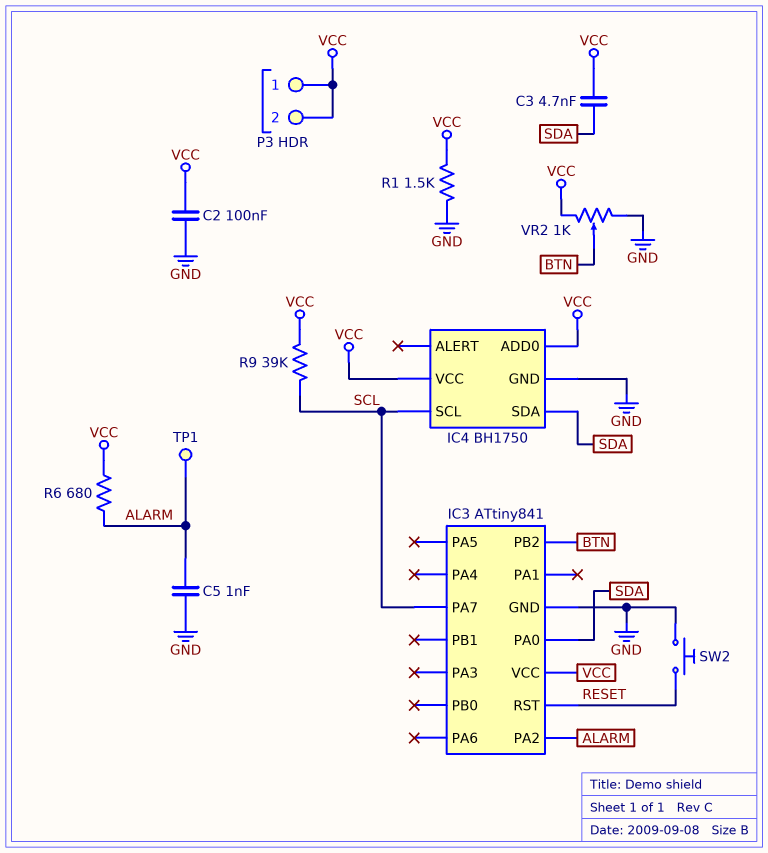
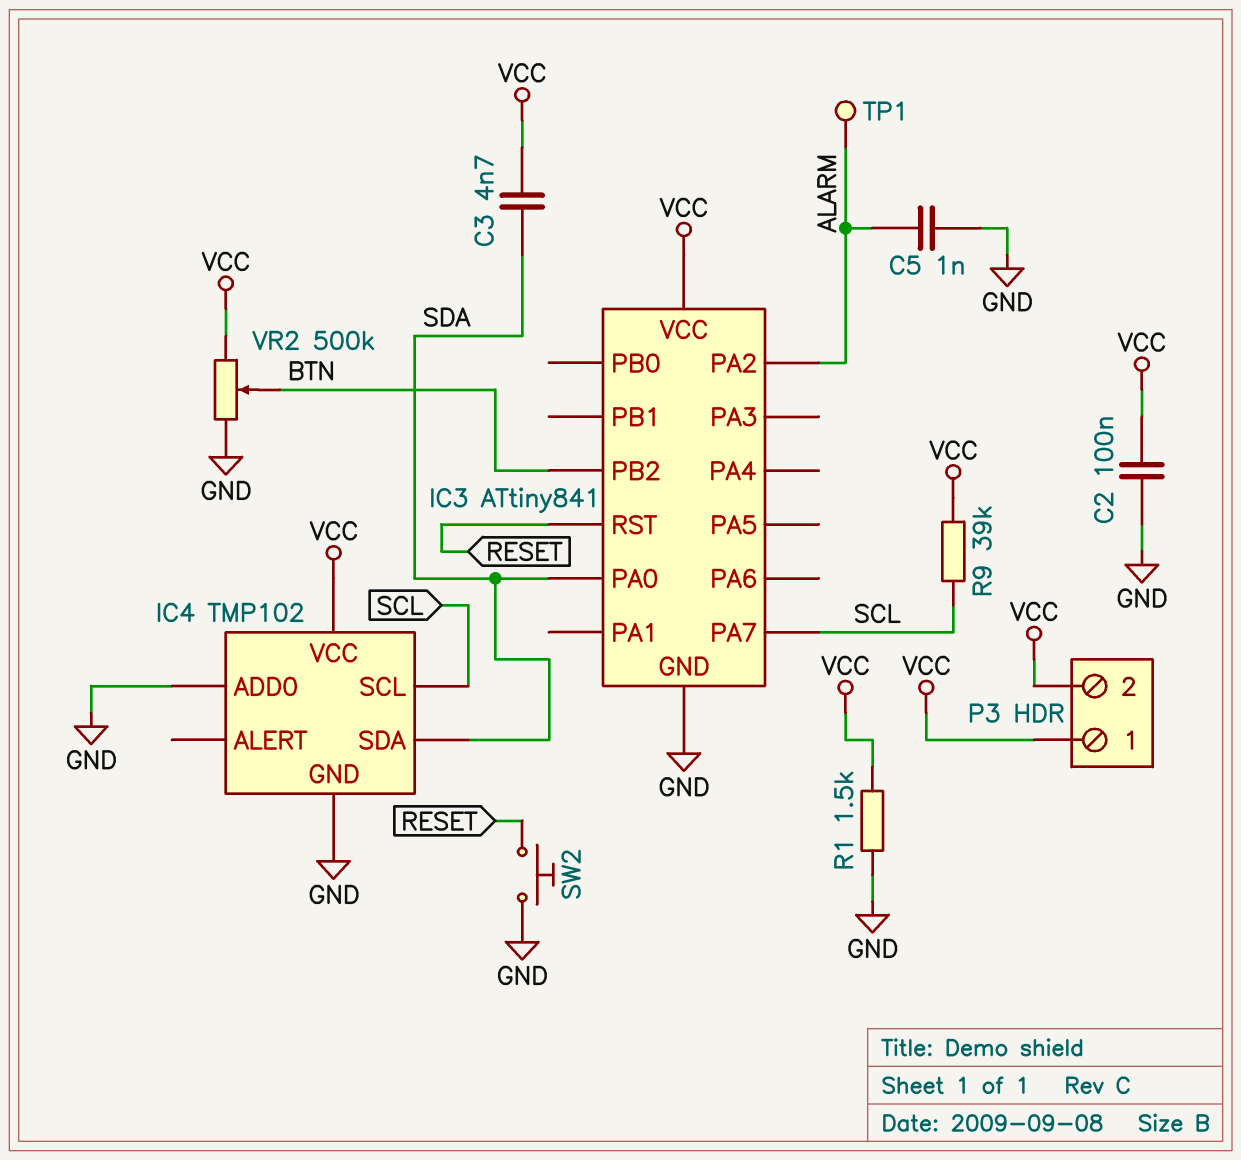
IC4: BH1750 -> TMP102
IC4 pin ADD0: VCC -> GND
R6: 680 (ALARM, VCC) -> none
VR2: 1k (GND, VCC, wiper BTN) -> 500k (GND, VCC, wiper BTN)

